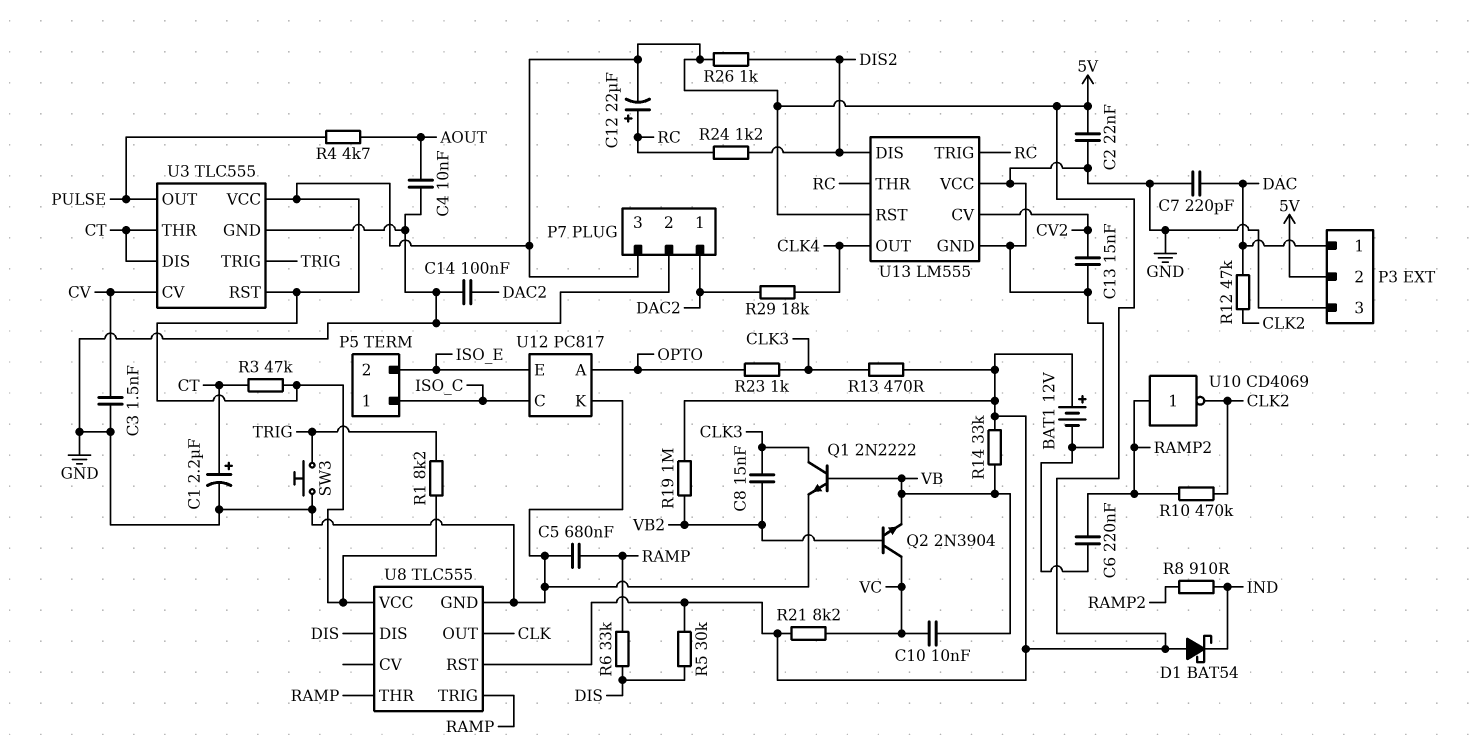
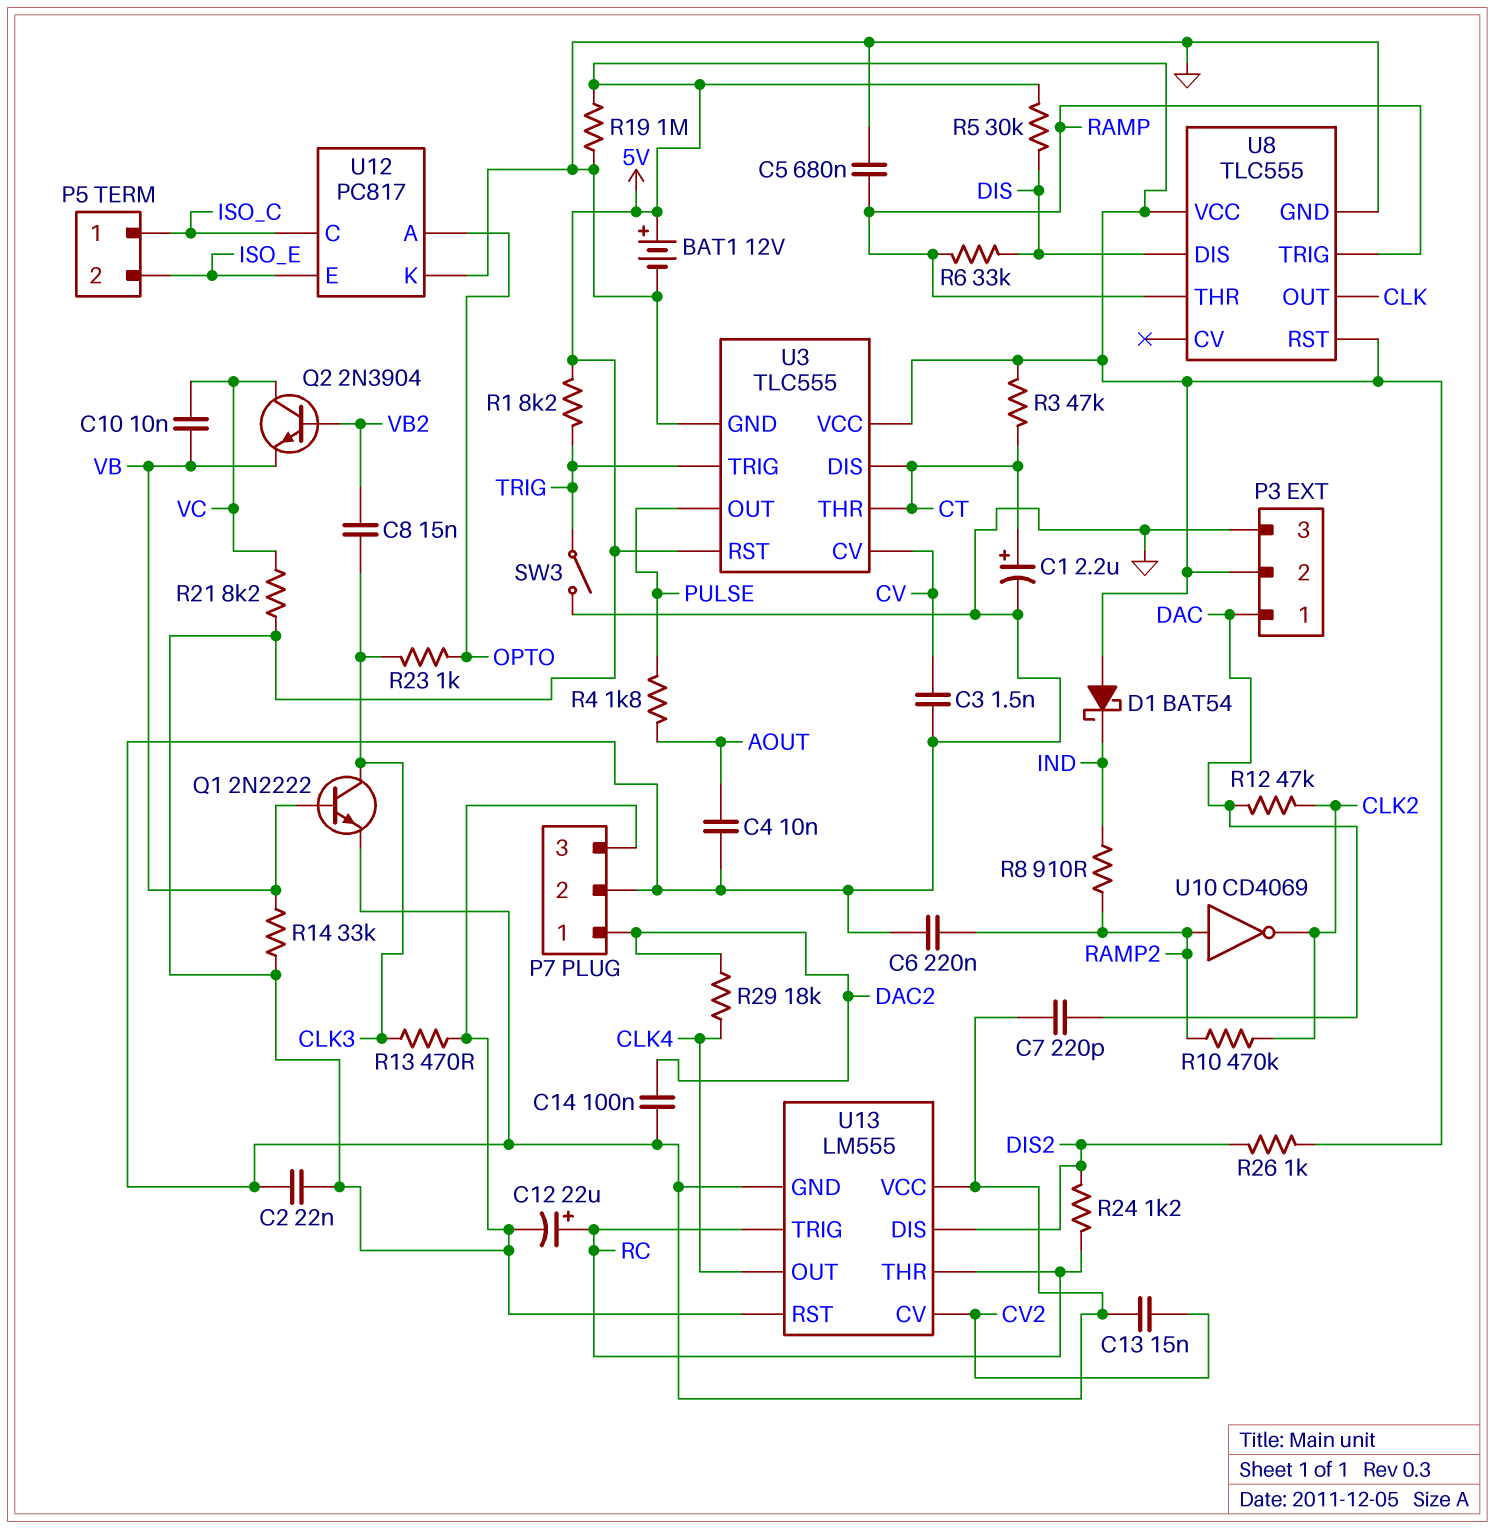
R4: 4.7k (AOUT, PULSE) -> 1.8k (AOUT, PULSE)
R19: 1M (5V, VB2) -> 1M (5V, GND)
SW3: button (GND, TRIG) -> switch (GND, TRIG)

